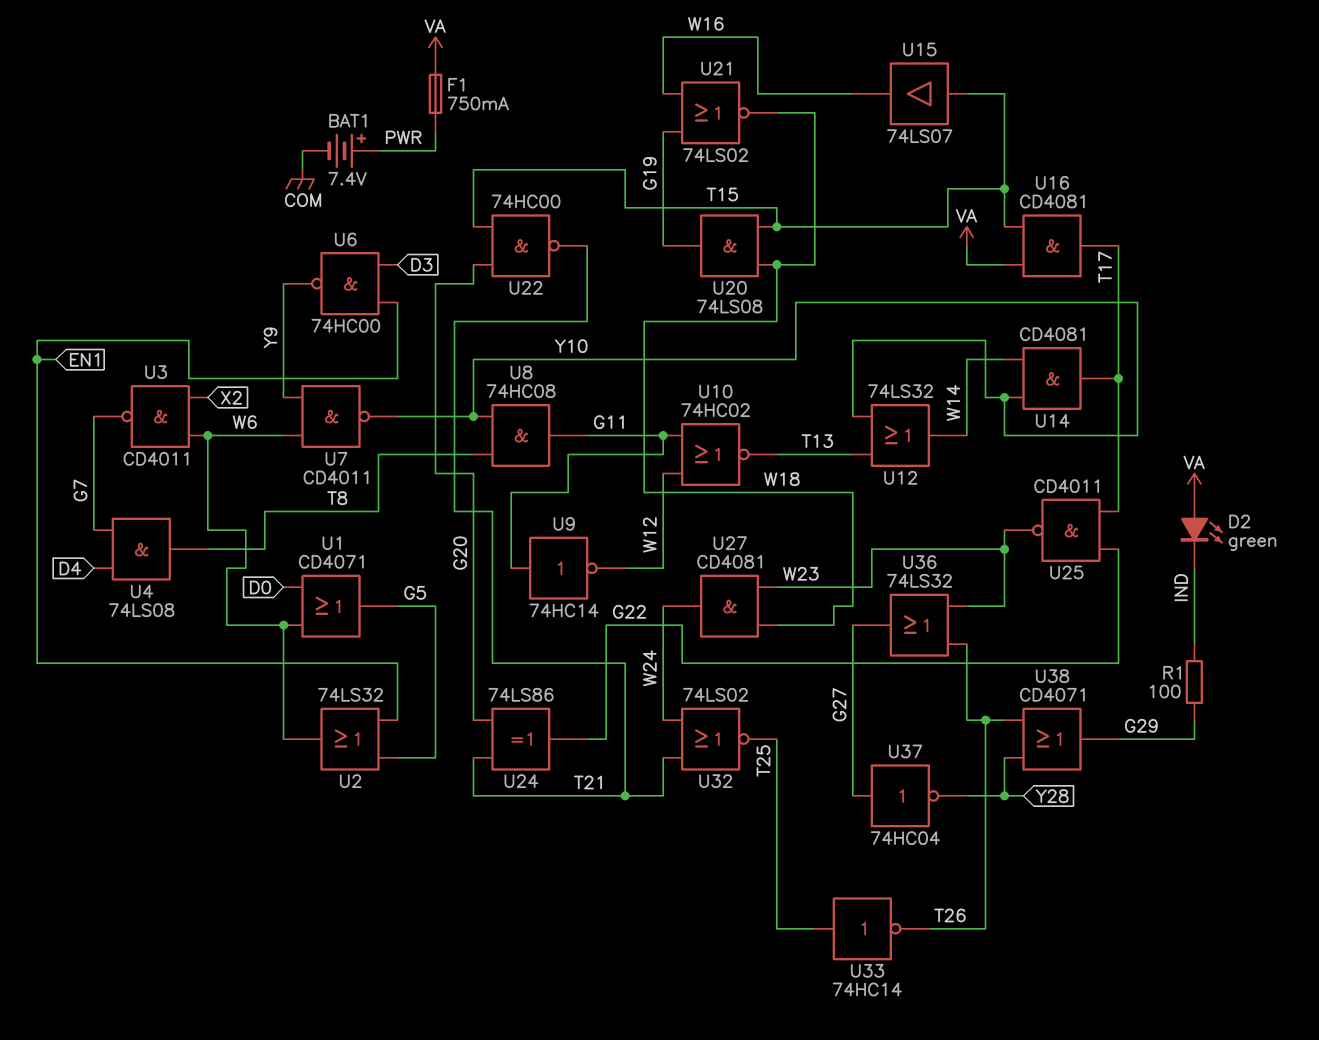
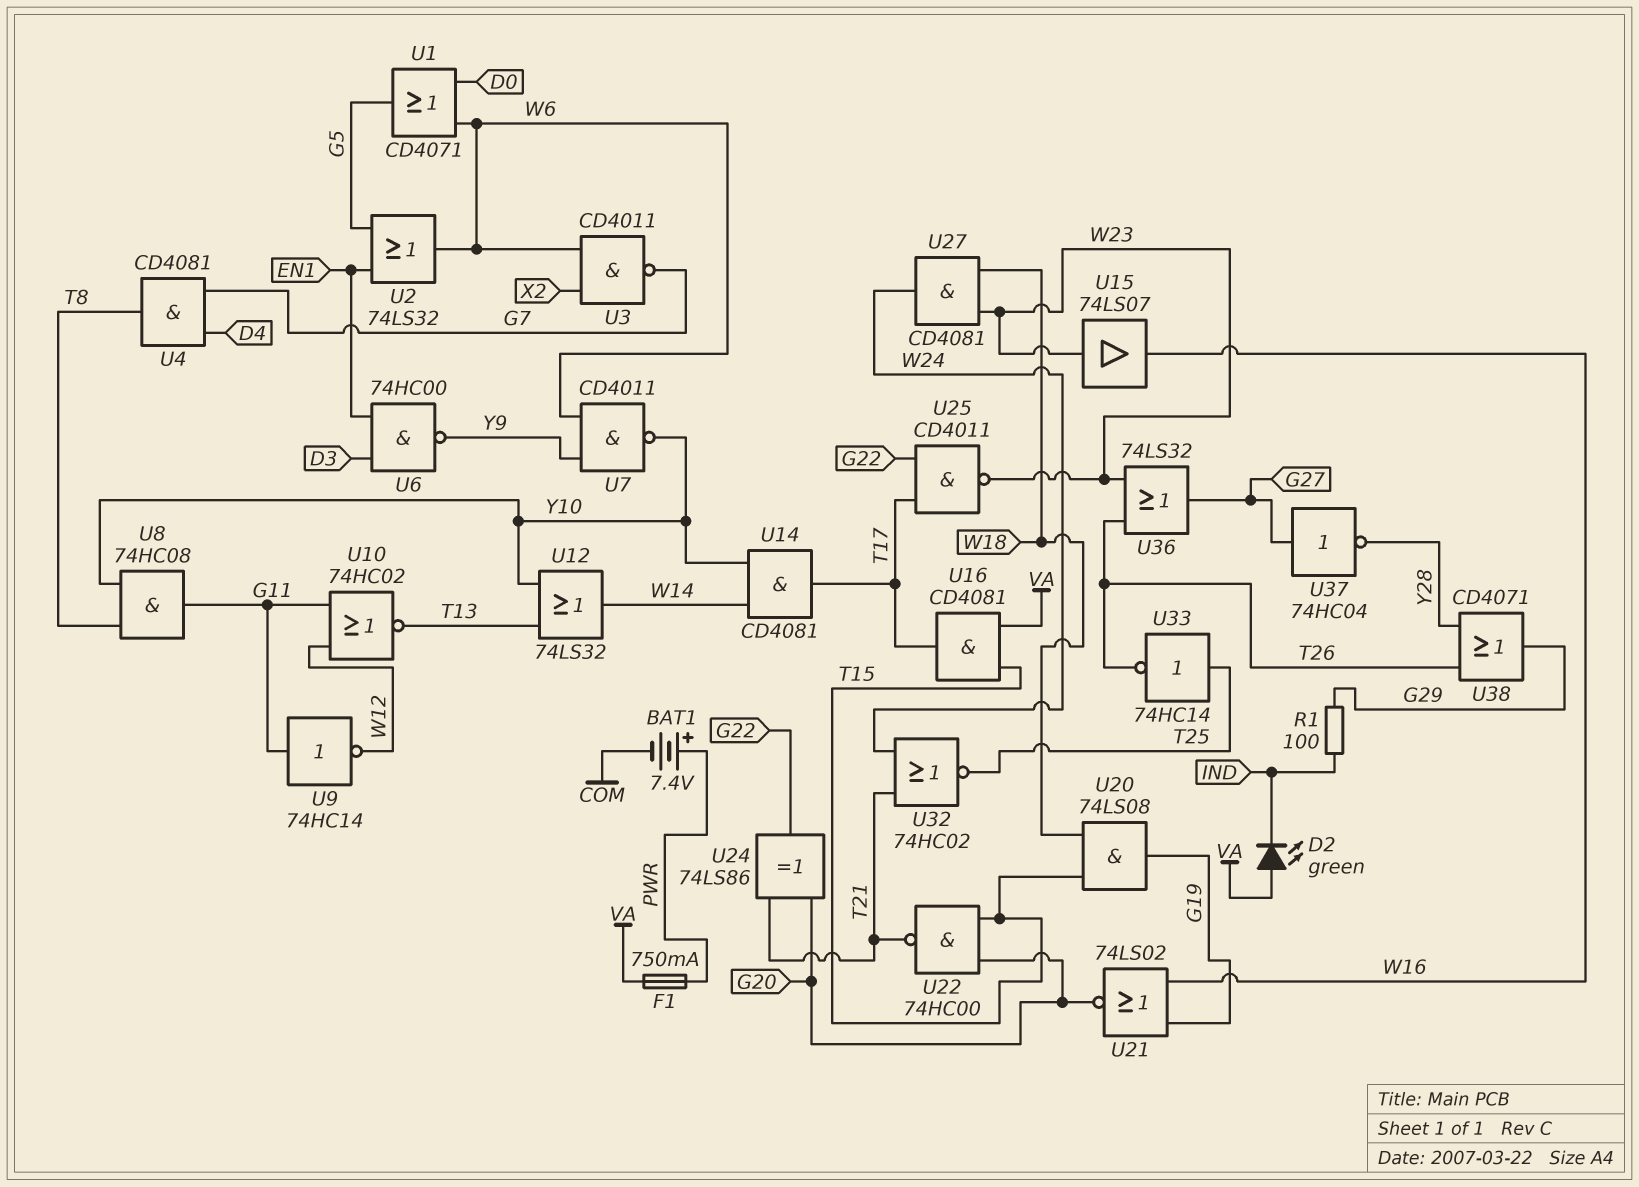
U4: AND 74LS08 (in D4, in G7, out T8) -> AND CD4081 (in D4, in G7, out T8)
U15: buffer 74LS07 (in T15, out W16) -> buffer 74LS07 (in W23, out W16)
U21: NOR 74LS02 (in G19, in W16, out W18) -> NOR 74LS02 (in G19, in W16, out G20)
U32: NOR 74LS02 (in T21, in W24, out T25) -> NOR 74HC02 (in T21, in W24, out T25)

